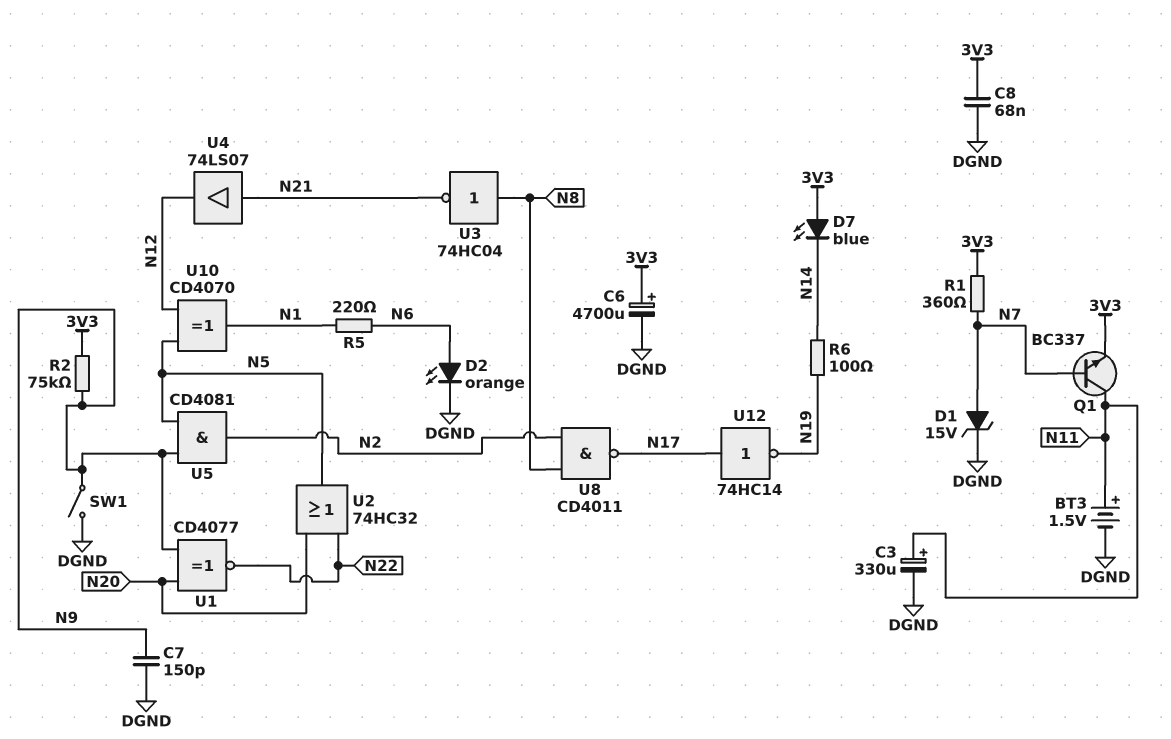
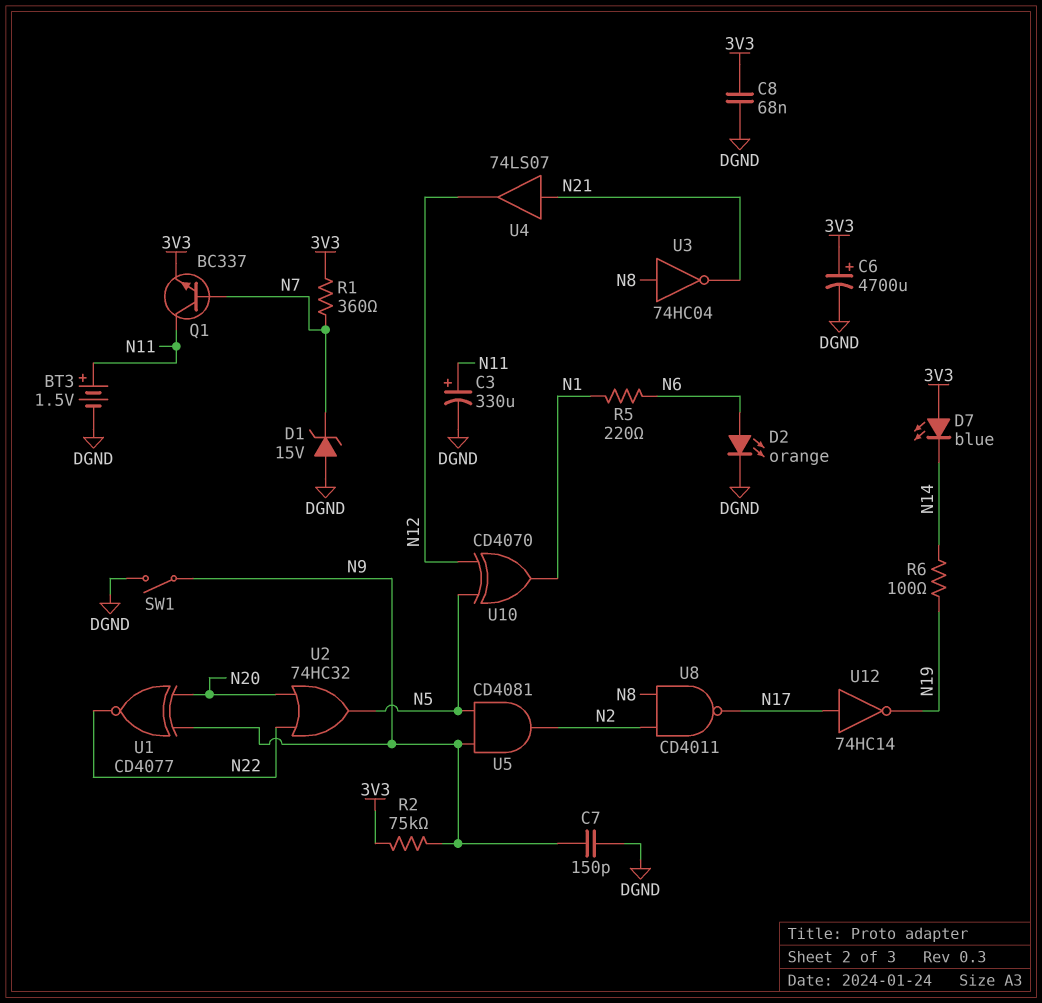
D1: zener 15V (A N7, K DGND) -> zener 15V (A DGND, K N7)

